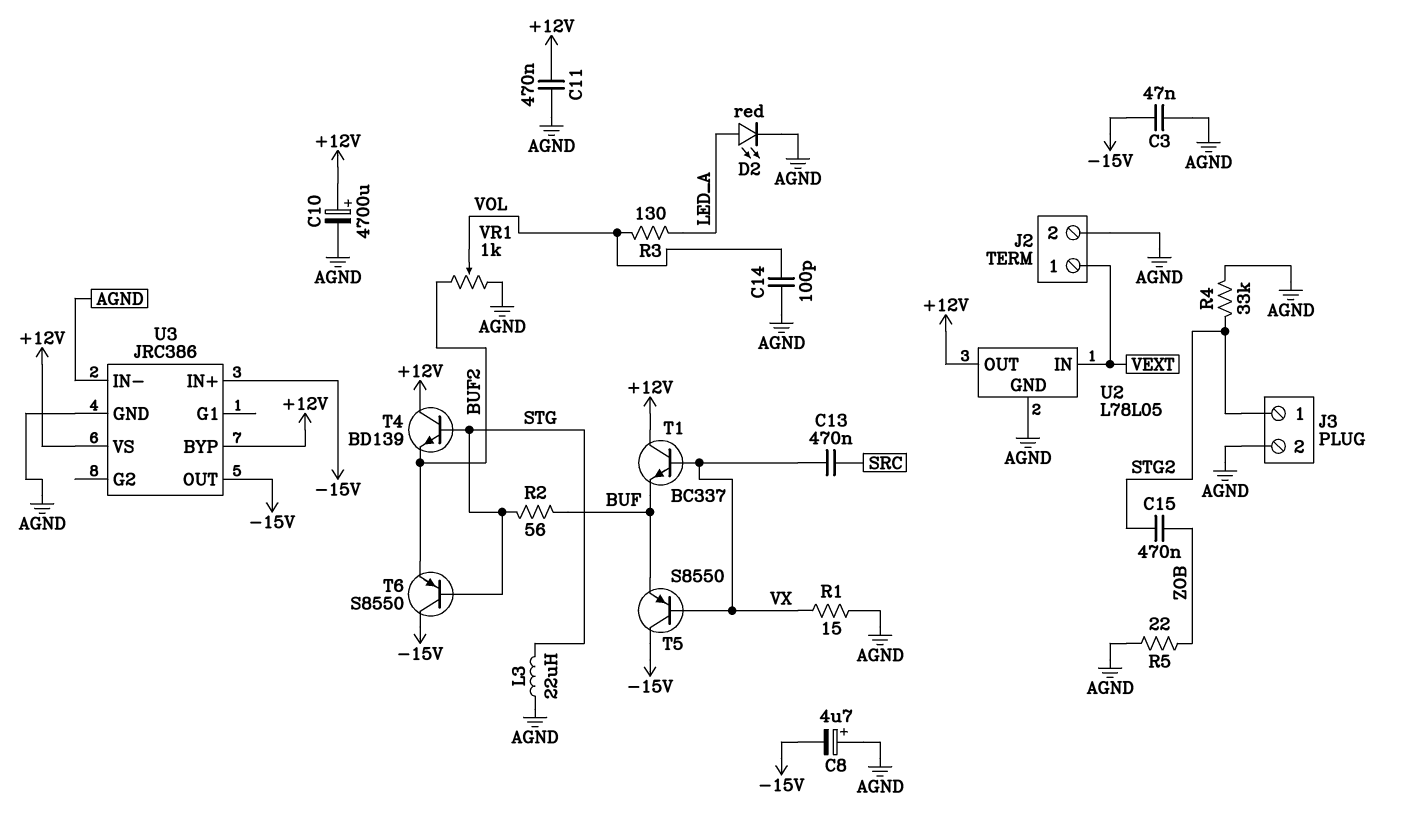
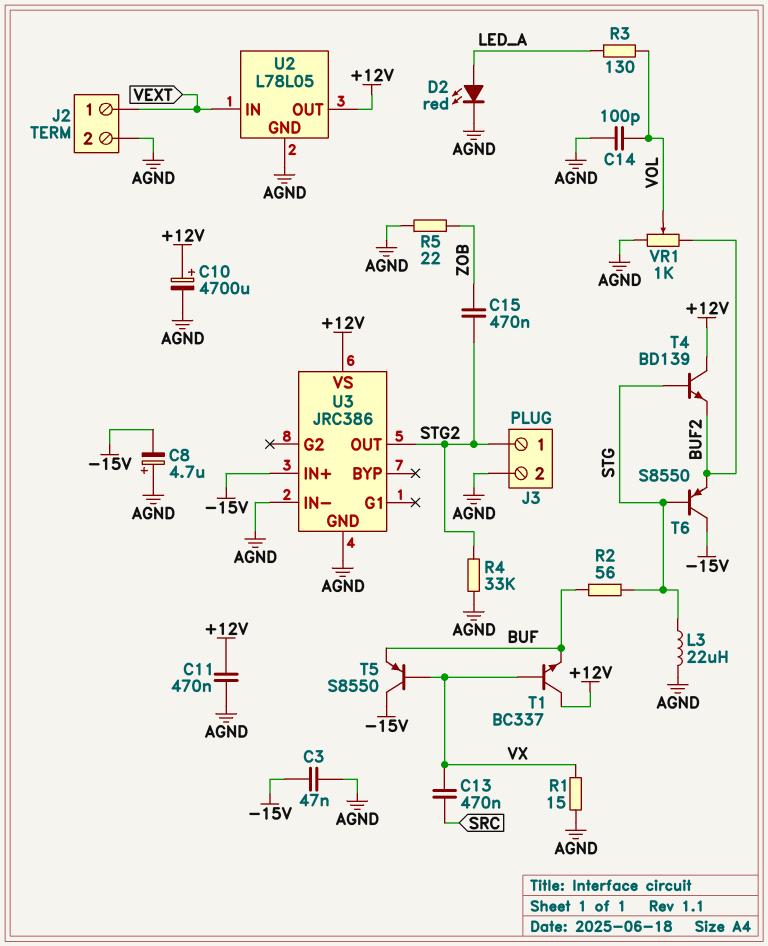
U3 pin BYP: +12V -> none
U3 pin OUT: -15V -> STG2

